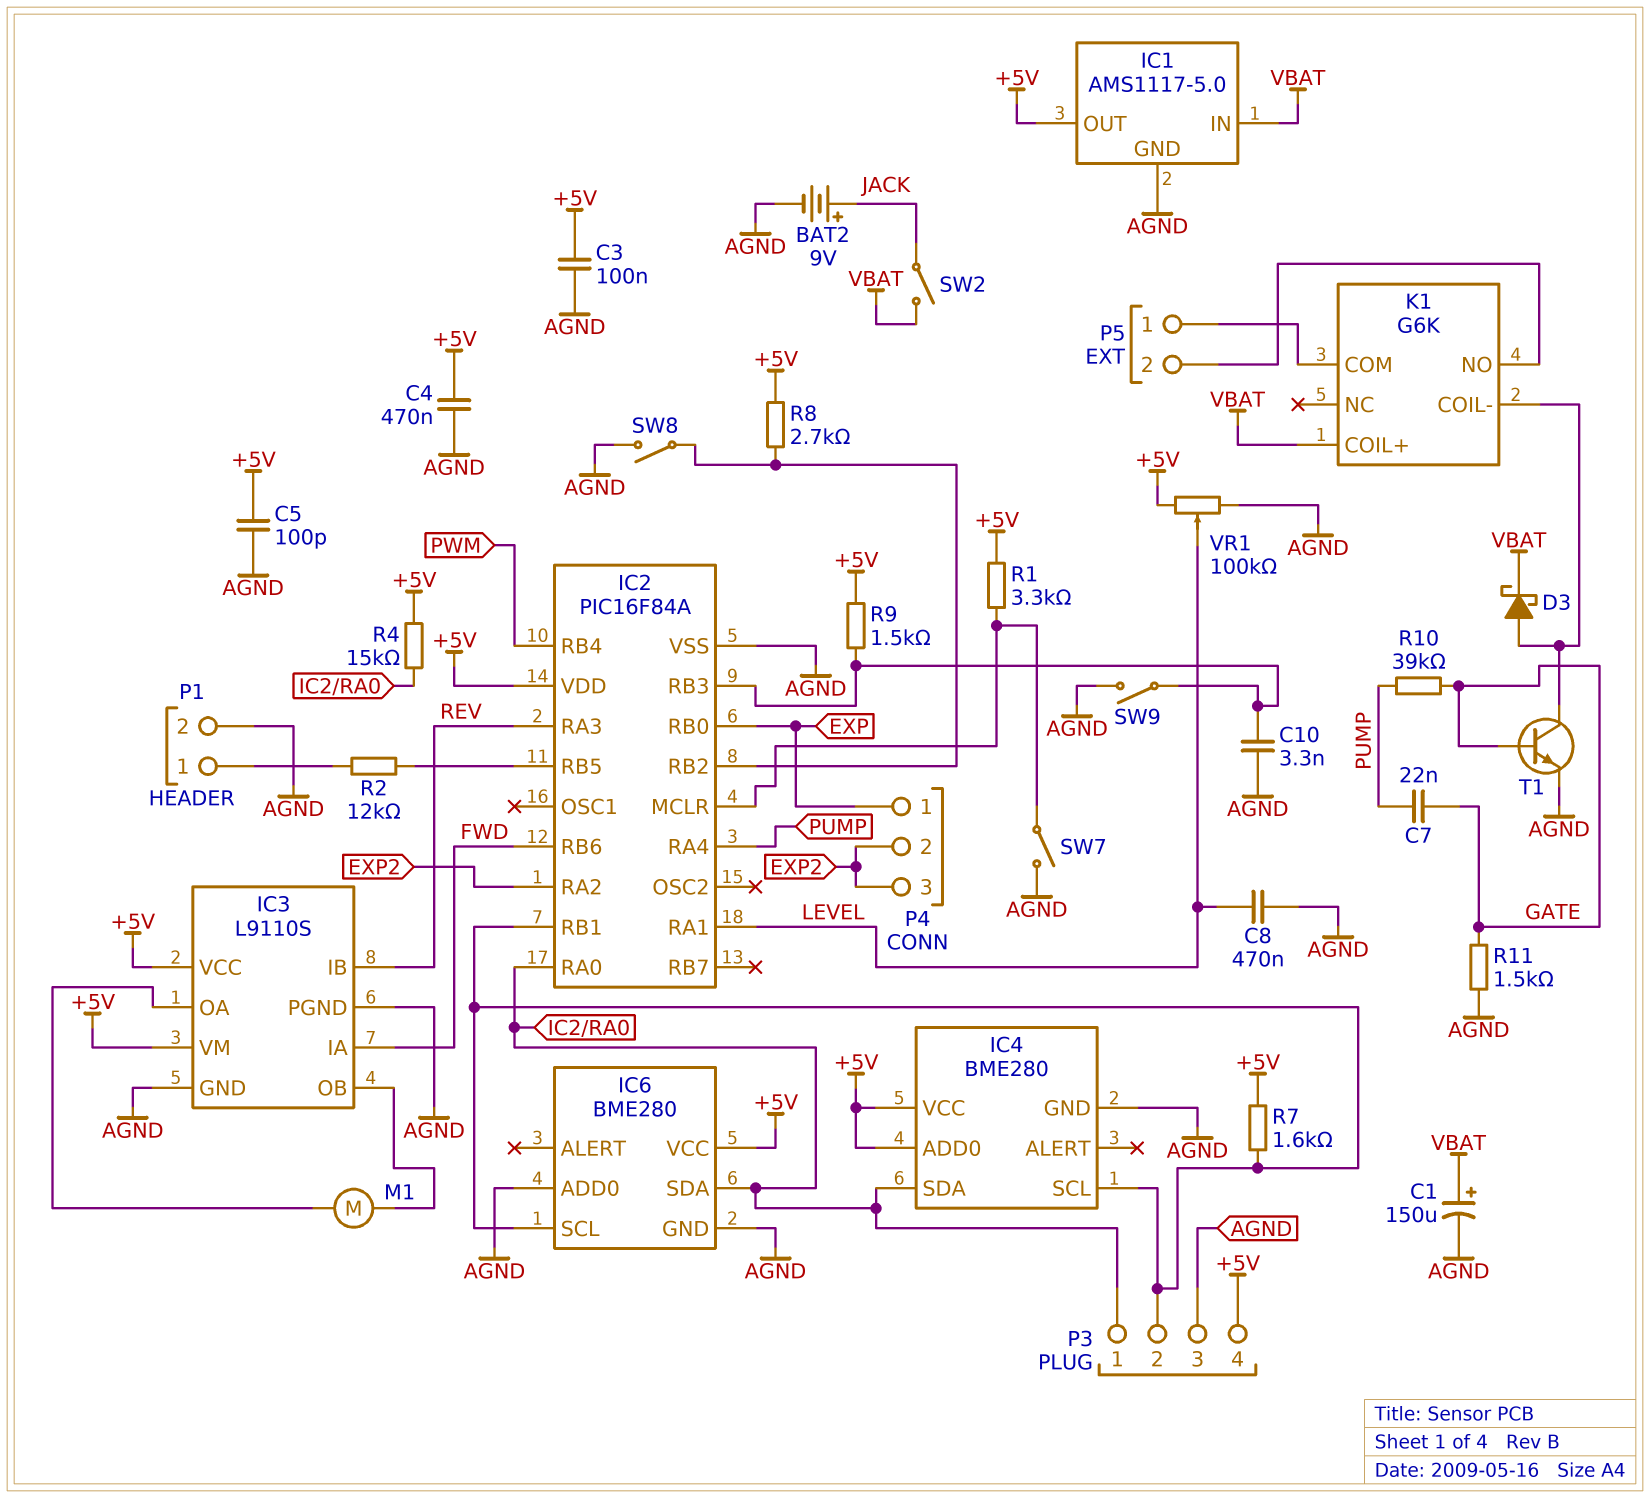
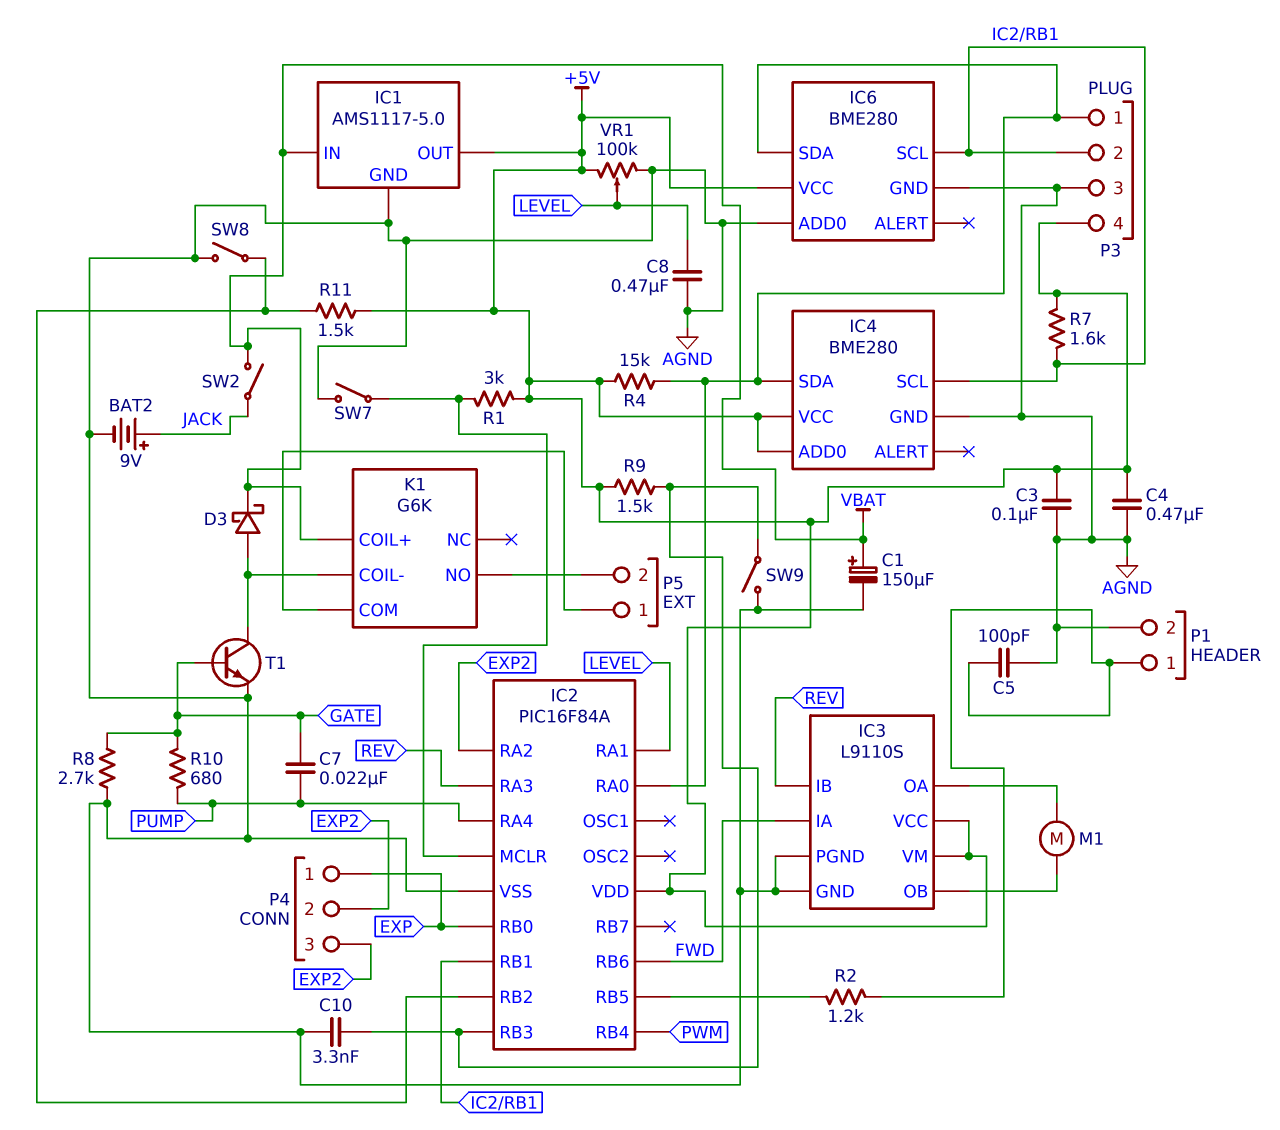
C5: 100pF (+5V, AGND) -> 100pF (AGND, P1/1)
R1: 3.3k (+5V, IC2/MCLR) -> 3k (+5V, IC2/MCLR)
R2: 12k (IC2/RB5, P1/1) -> 1.2k (IC2/RB5, P1/1)
R8: 2.7k (+5V, IC2/RB2) -> 2.7k (AGND, GATE)
R10: 39k (GATE, PUMP) -> 680 (GATE, PUMP)
R11: 1.5k (AGND, GATE) -> 1.5k (+5V, IC2/RB2)

